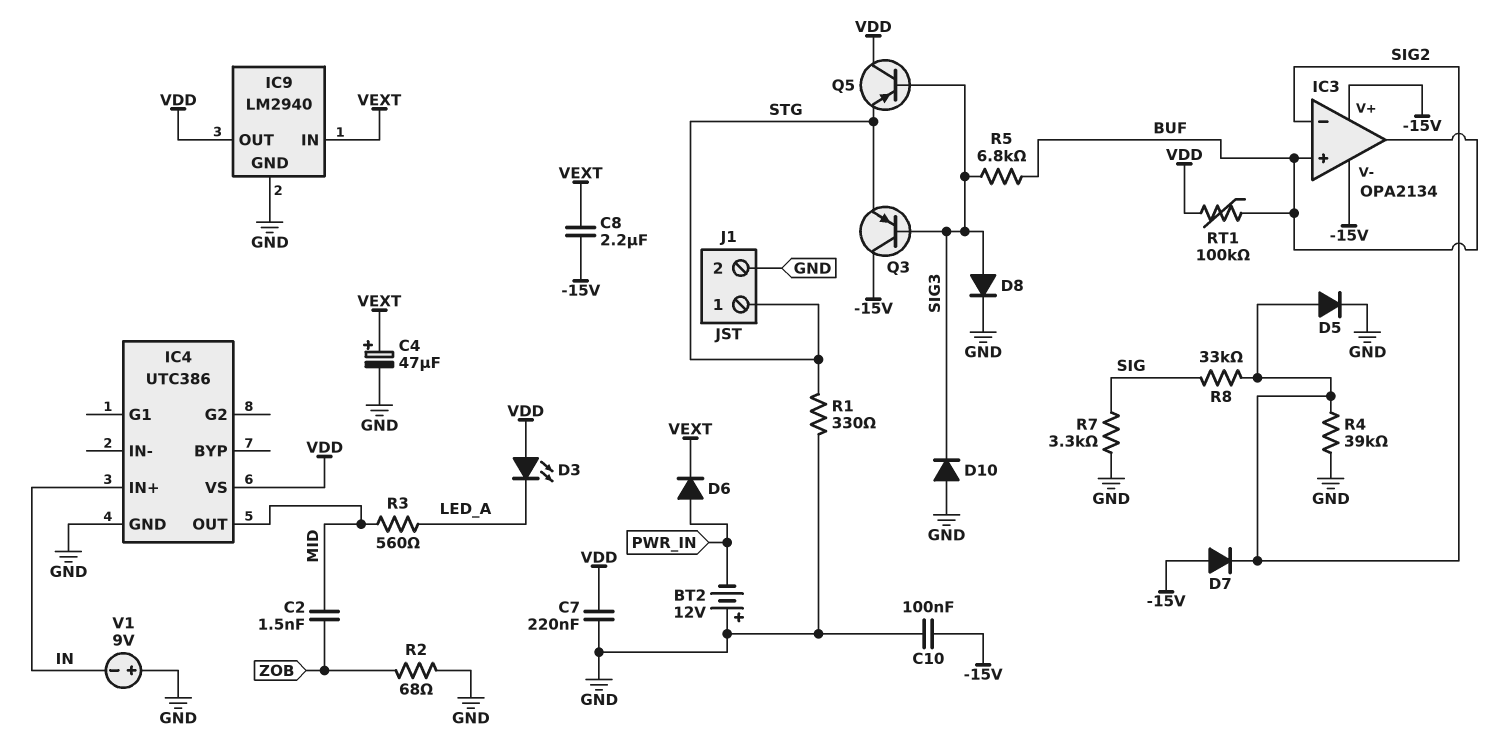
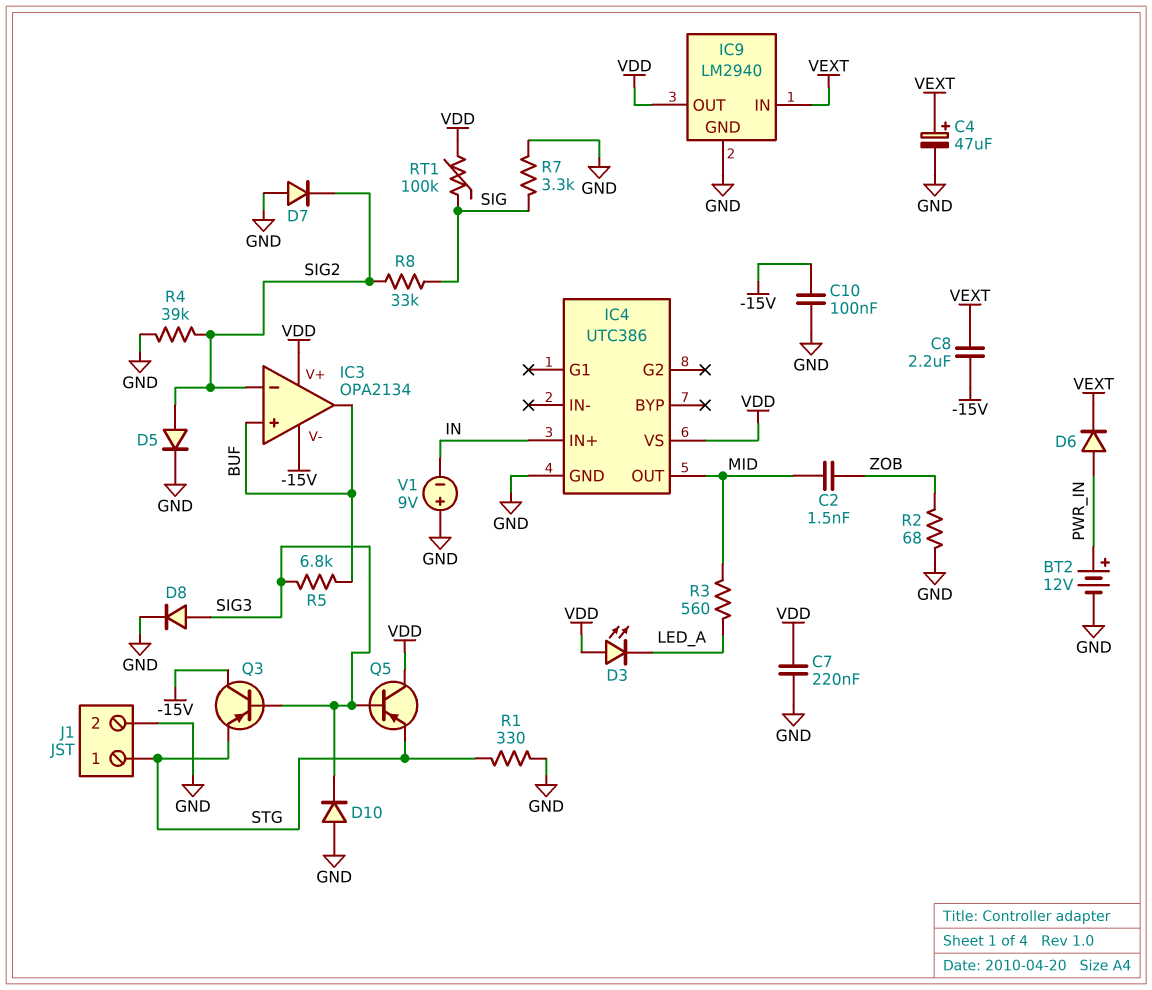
BT2: 12V (plus GND, minus PWR_IN) -> 12V (plus PWR_IN, minus GND)
D7: diode (A -15V, K SIG2) -> diode (A GND, K SIG2)
IC3 pin V+: -15V -> VDD
RT1: 100k (BUF, VDD) -> 100k (SIG, VDD)

